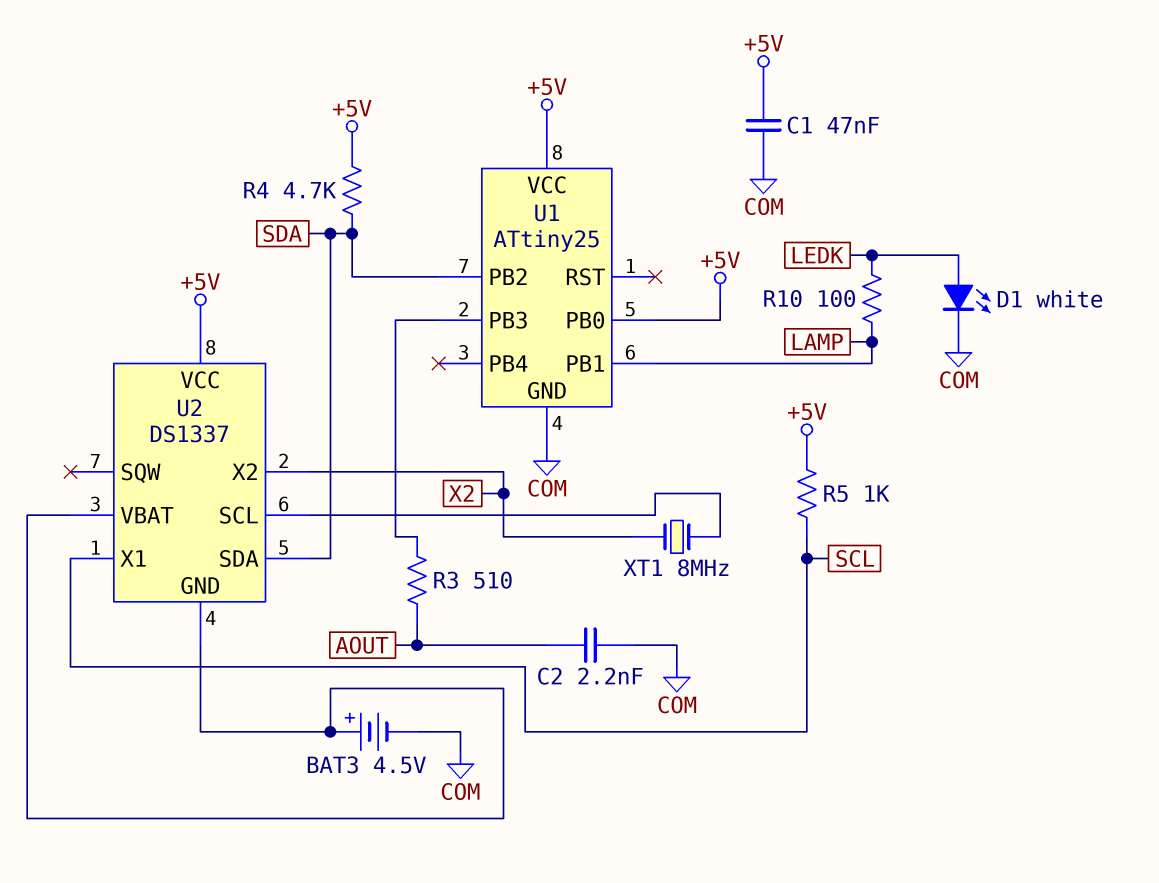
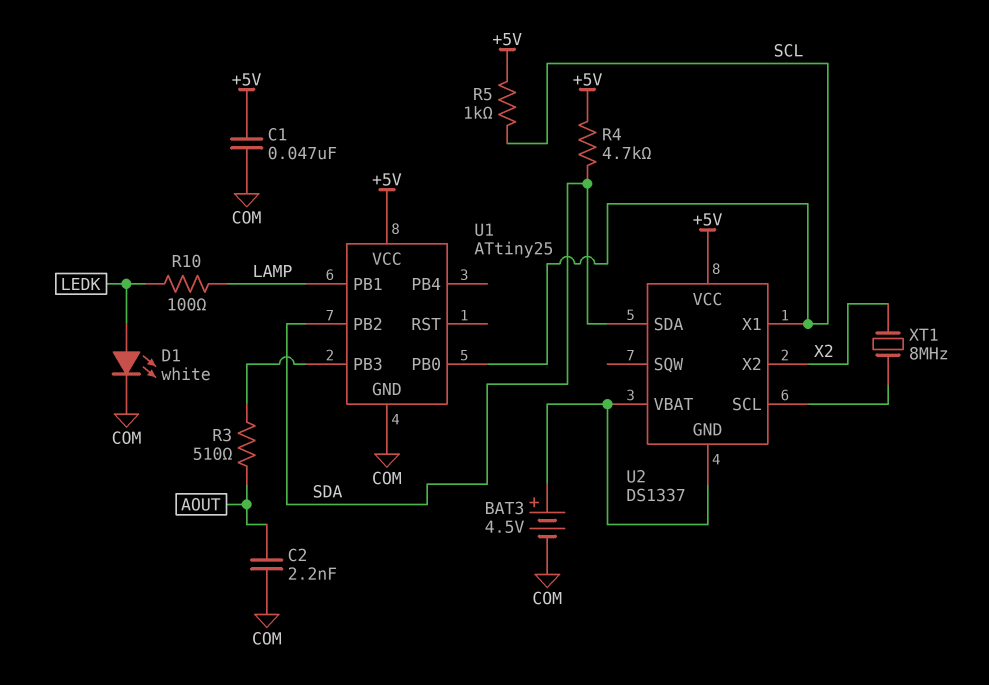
U1 pin PB0: +5V -> SCL

